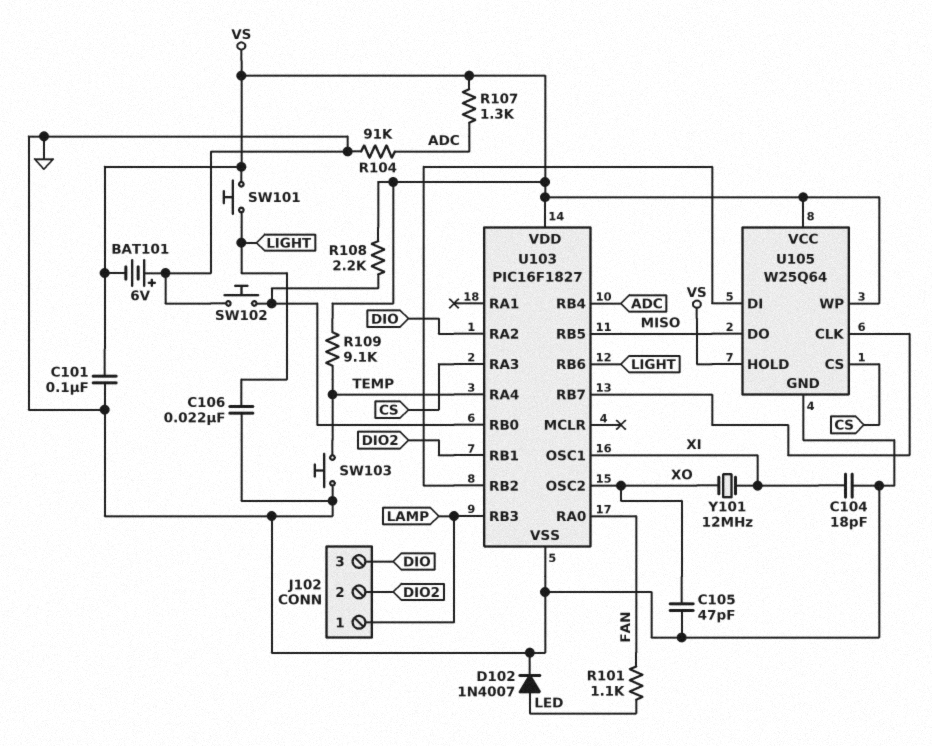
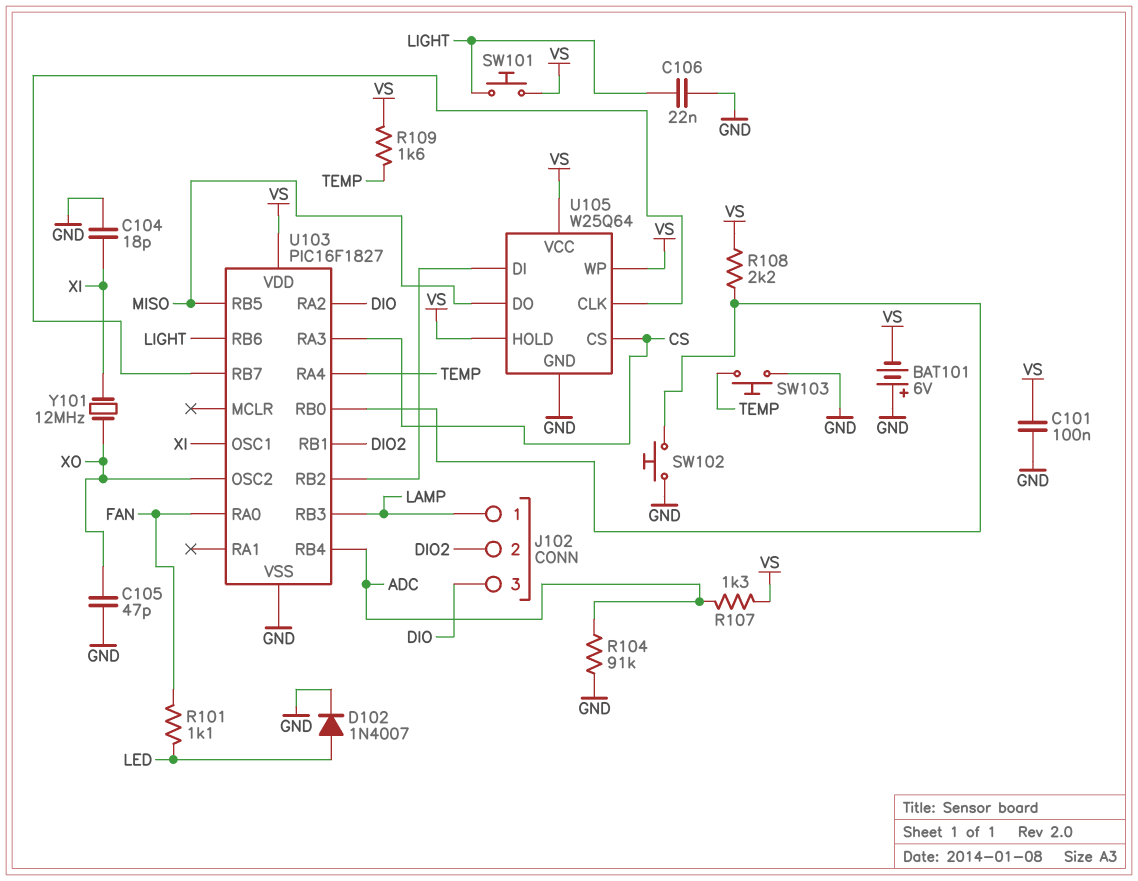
R109: 9.1k (TEMP, VS) -> 1.6k (TEMP, VS)

